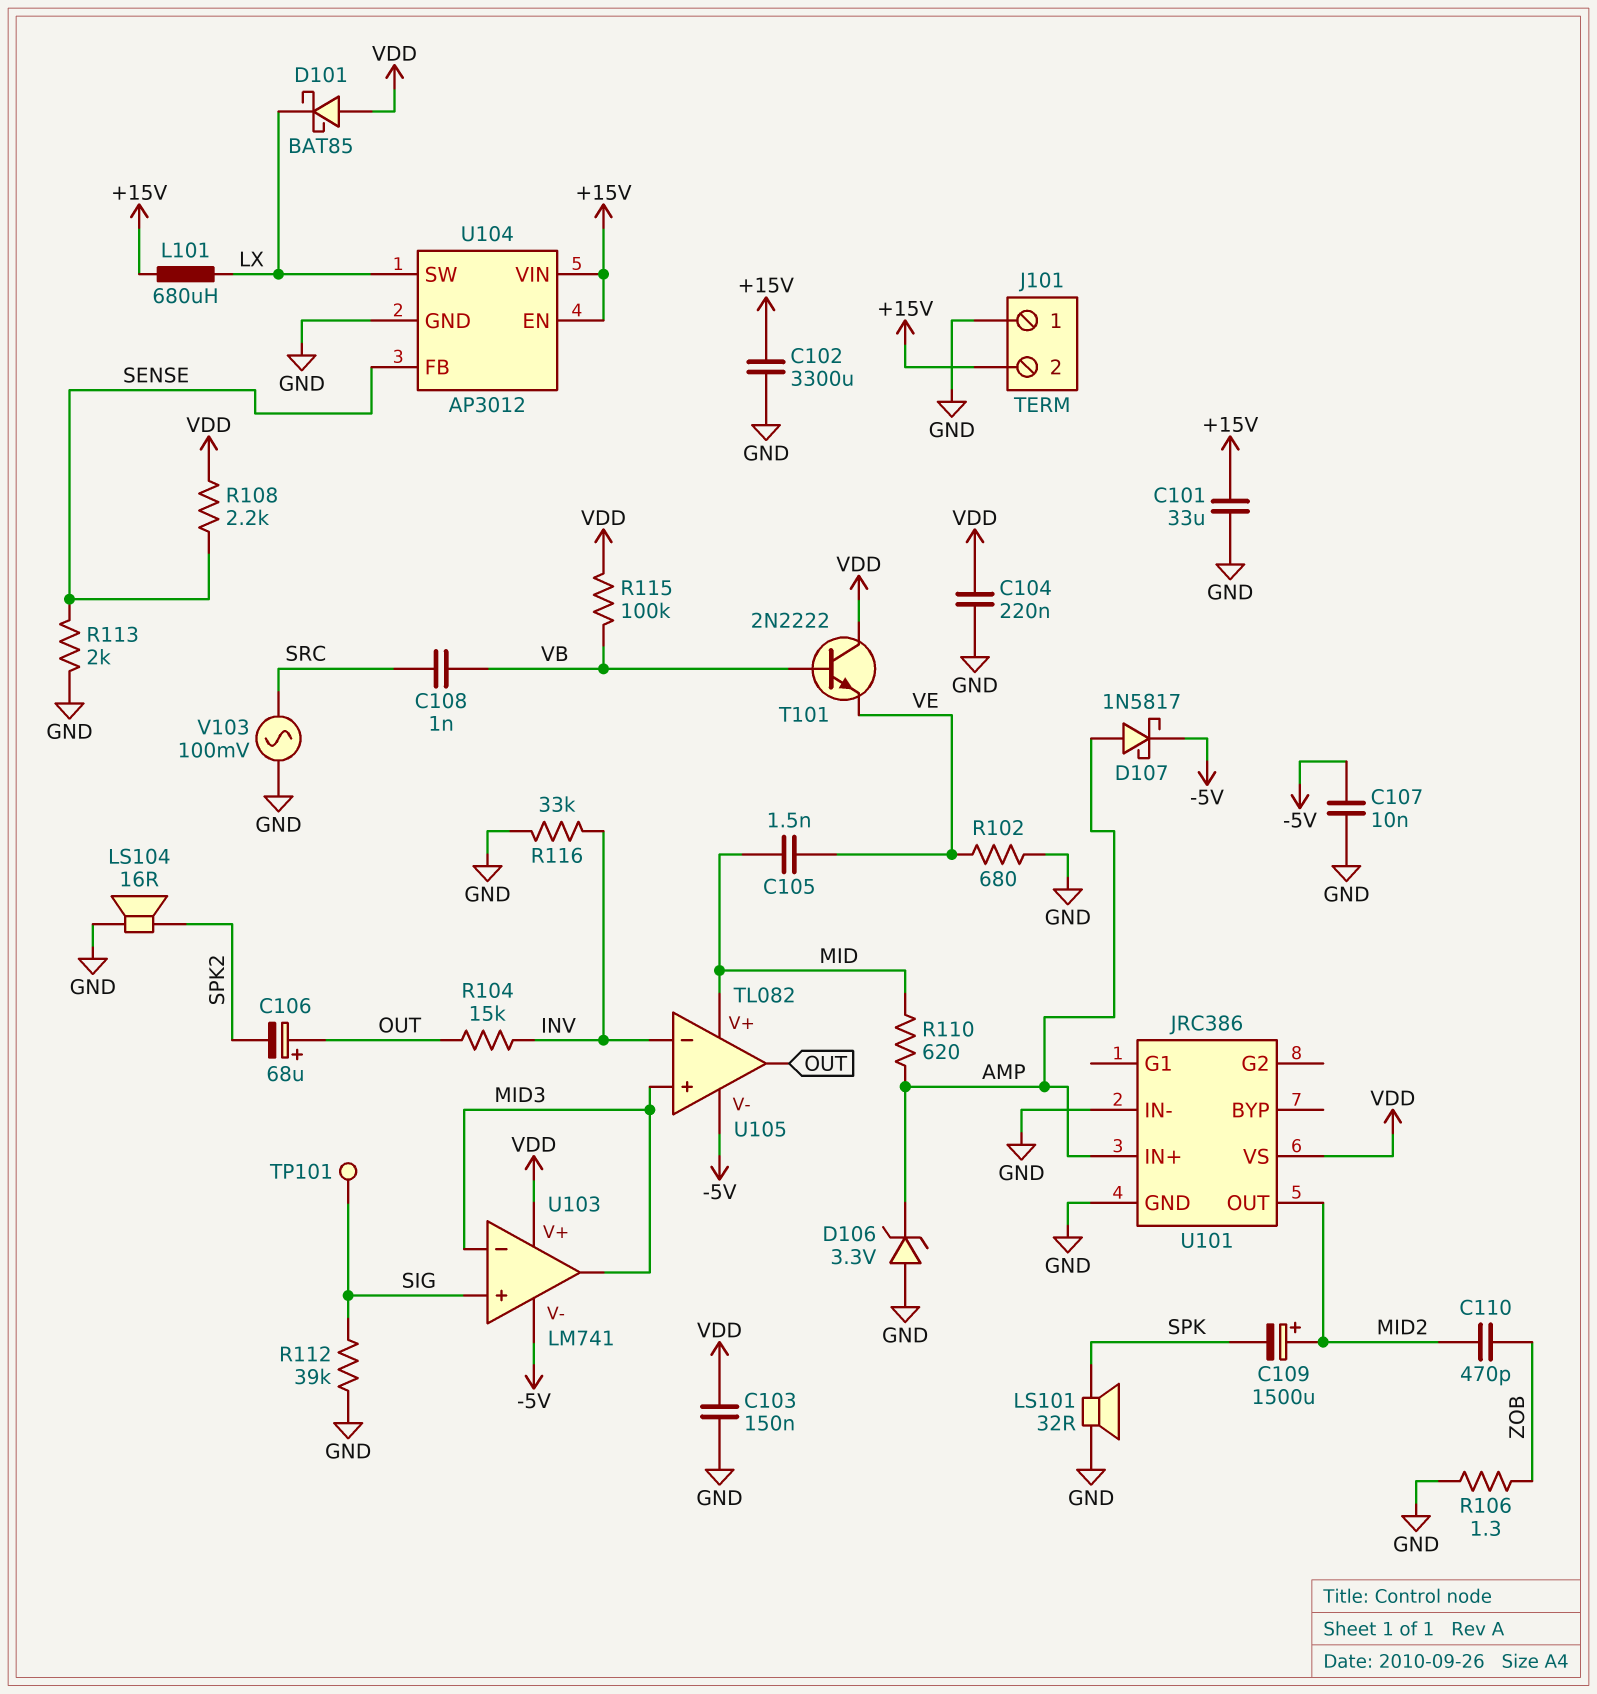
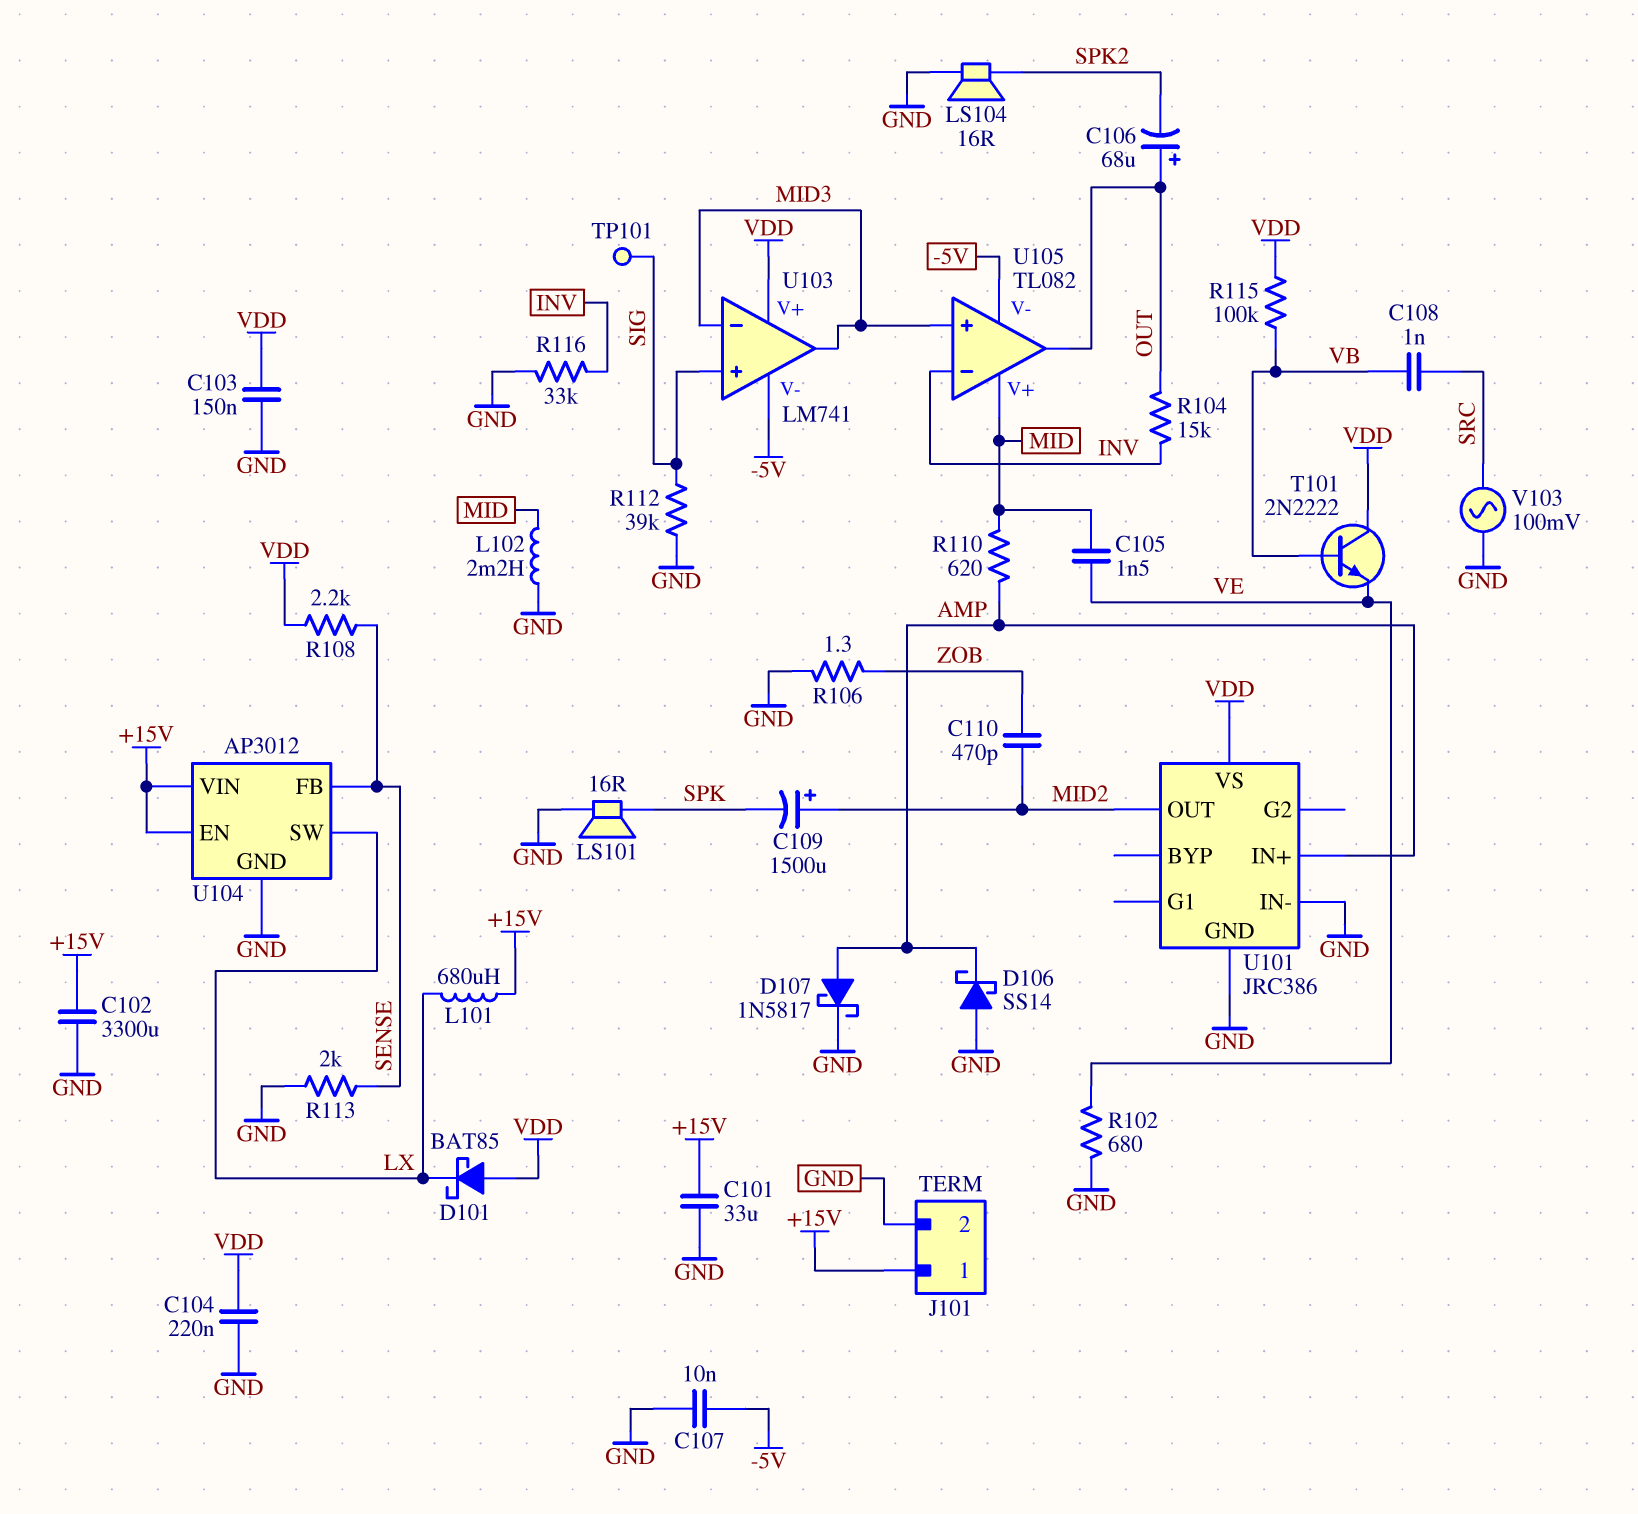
D106: zener 3.3V (A GND, K AMP) -> schottky SS14 (A GND, K AMP)
D107: schottky 1N5817 (A AMP, K -5V) -> schottky 1N5817 (A AMP, K GND)
J101 pin 1: GND -> +15V
J101 pin 2: +15V -> GND
L102: none -> 2.2mH (GND, MID)
LS101: speaker 32R (GND, SPK) -> speaker 16R (GND, SPK)

